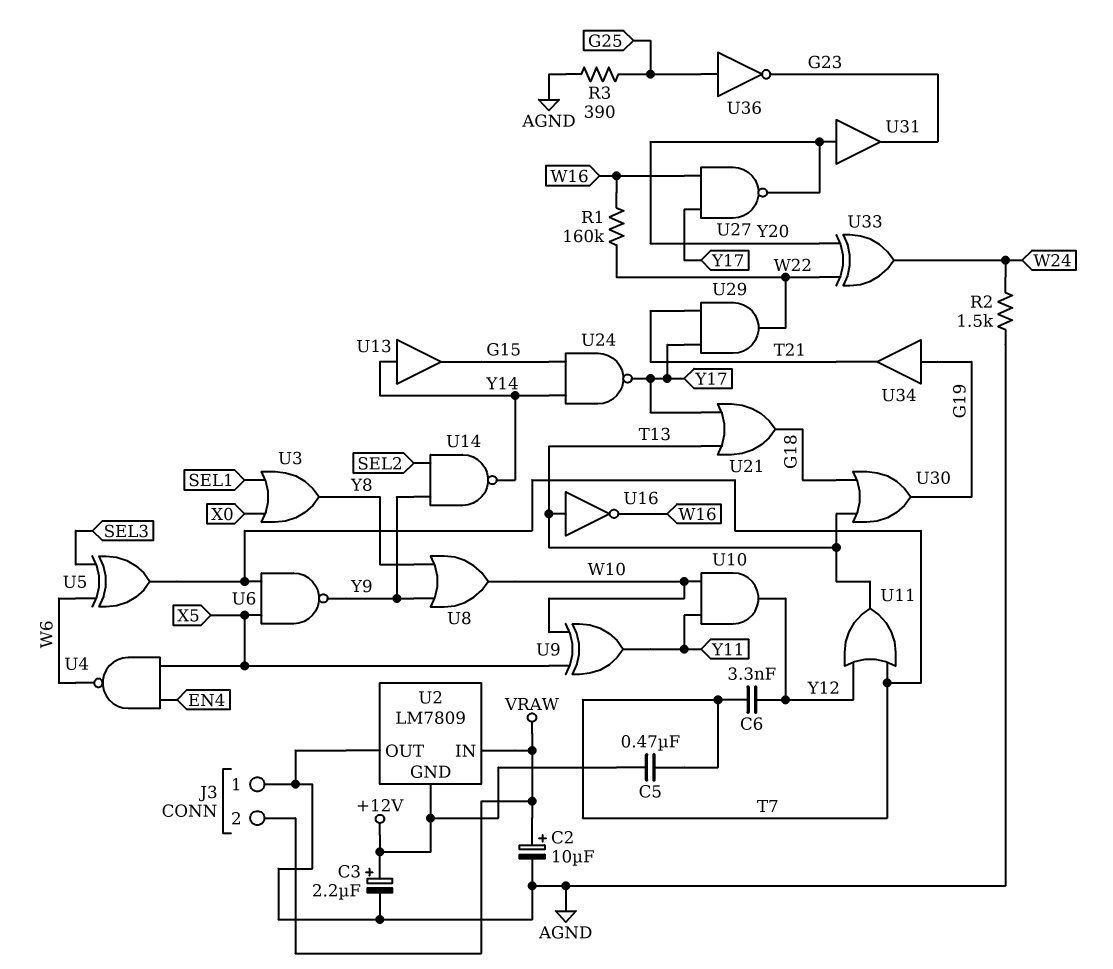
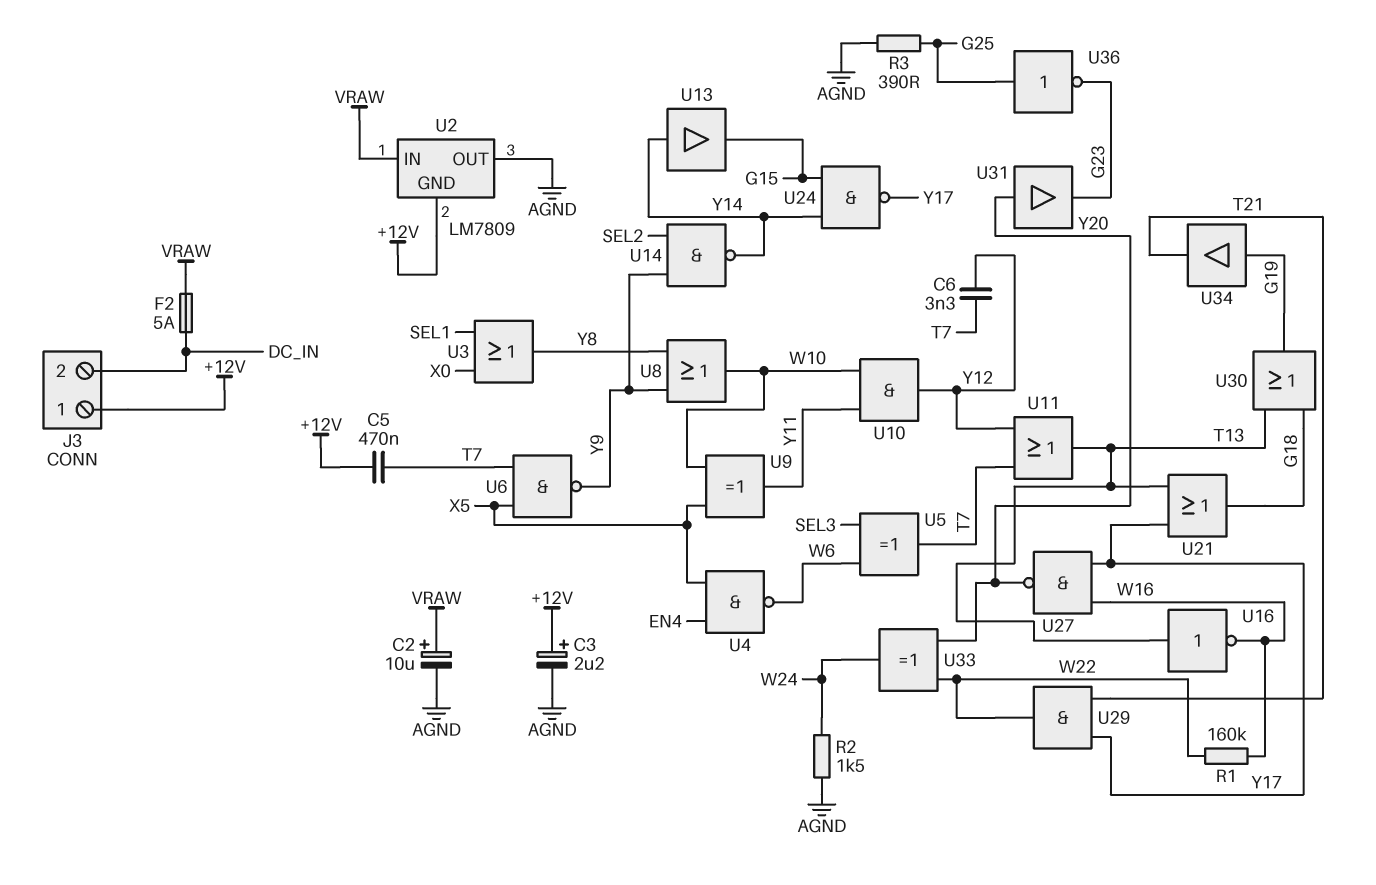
F2: none -> 5A (DC_IN, VRAW)
J3 pin 1: AGND -> +12V
J3 pin 2: VRAW -> DC_IN

